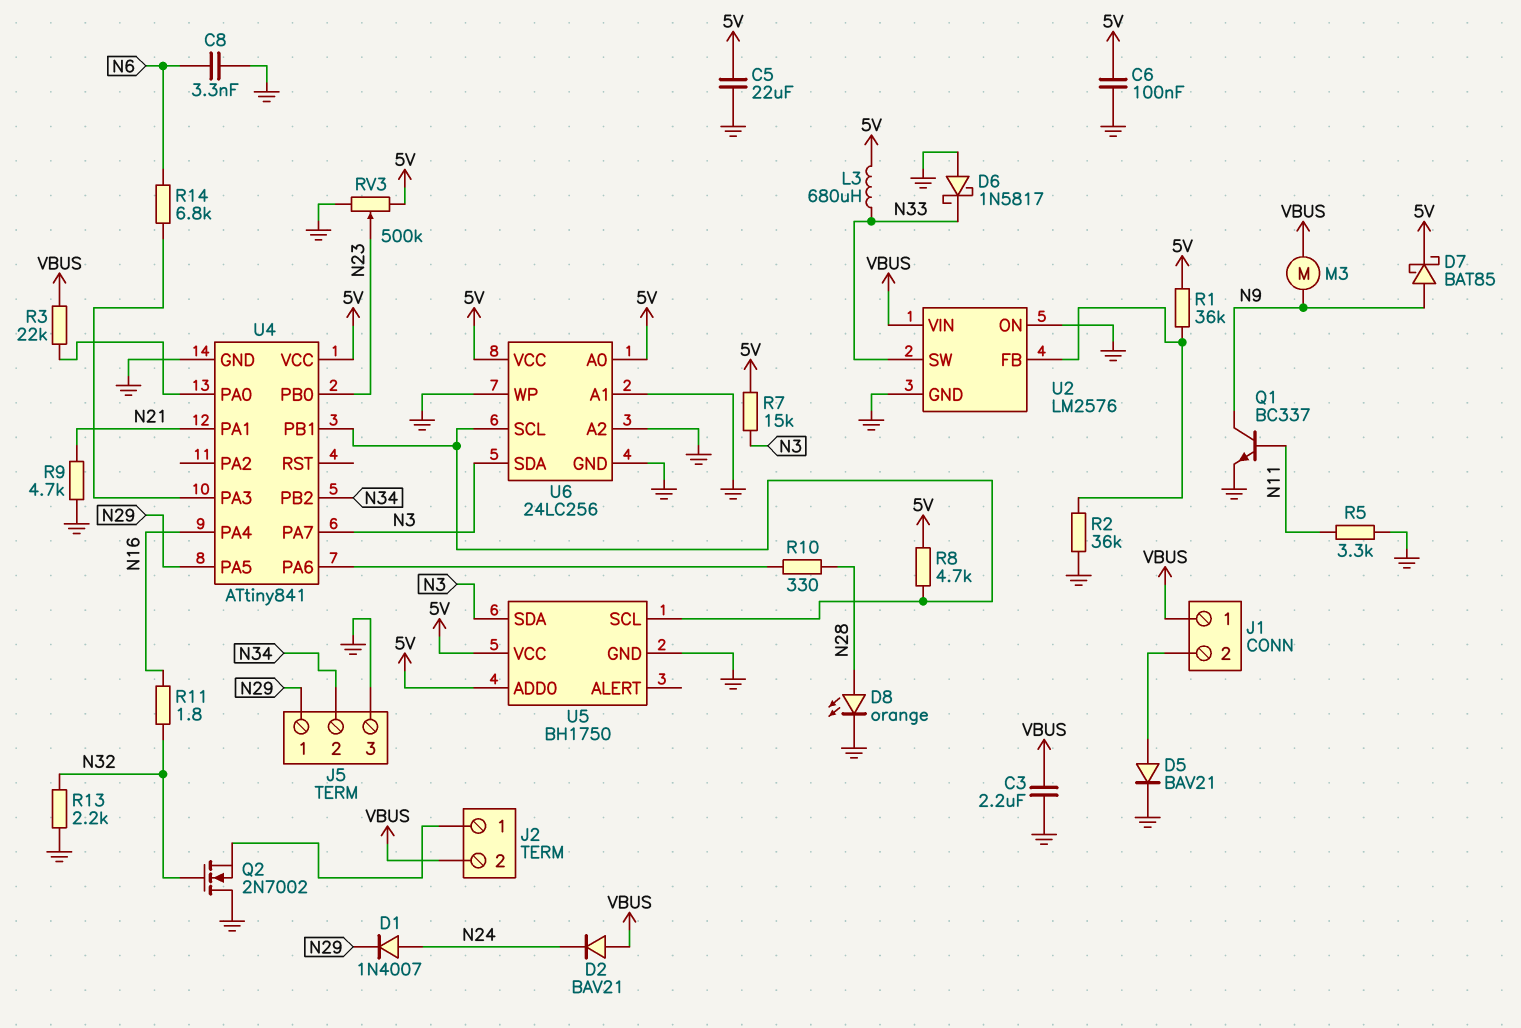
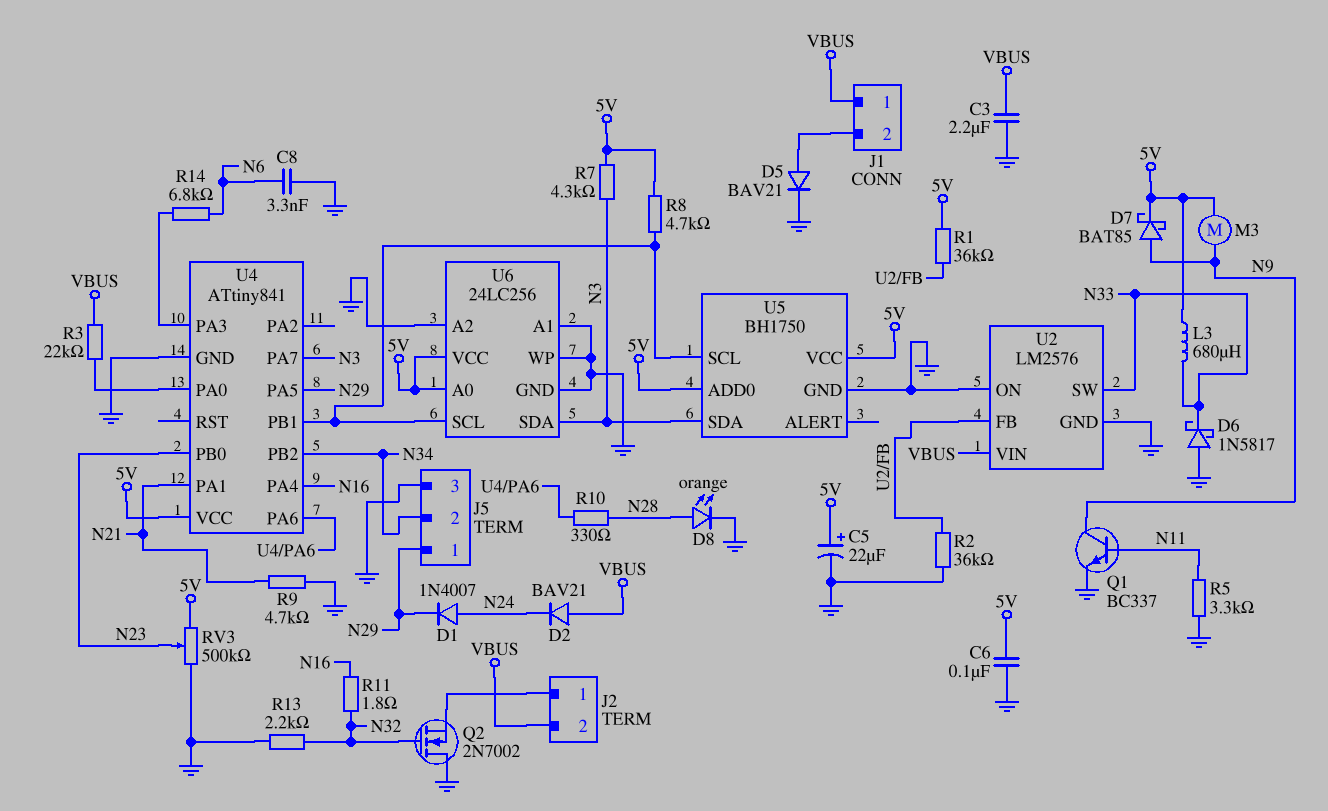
C5: 22uF (5V, GND) -> 22uF (plus 5V, minus GND)
M3: motor (N9, VBUS) -> motor (5V, N9)
R7: 15k (5V, N3) -> 4.3k (5V, N3)

